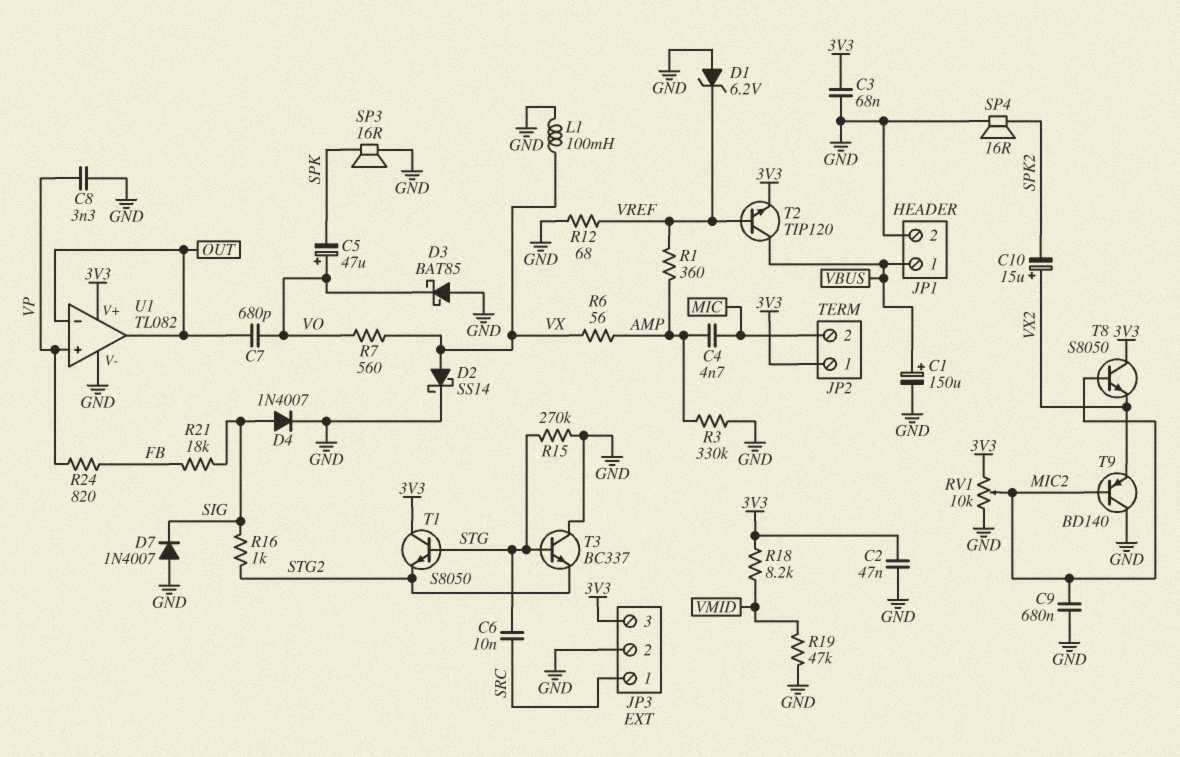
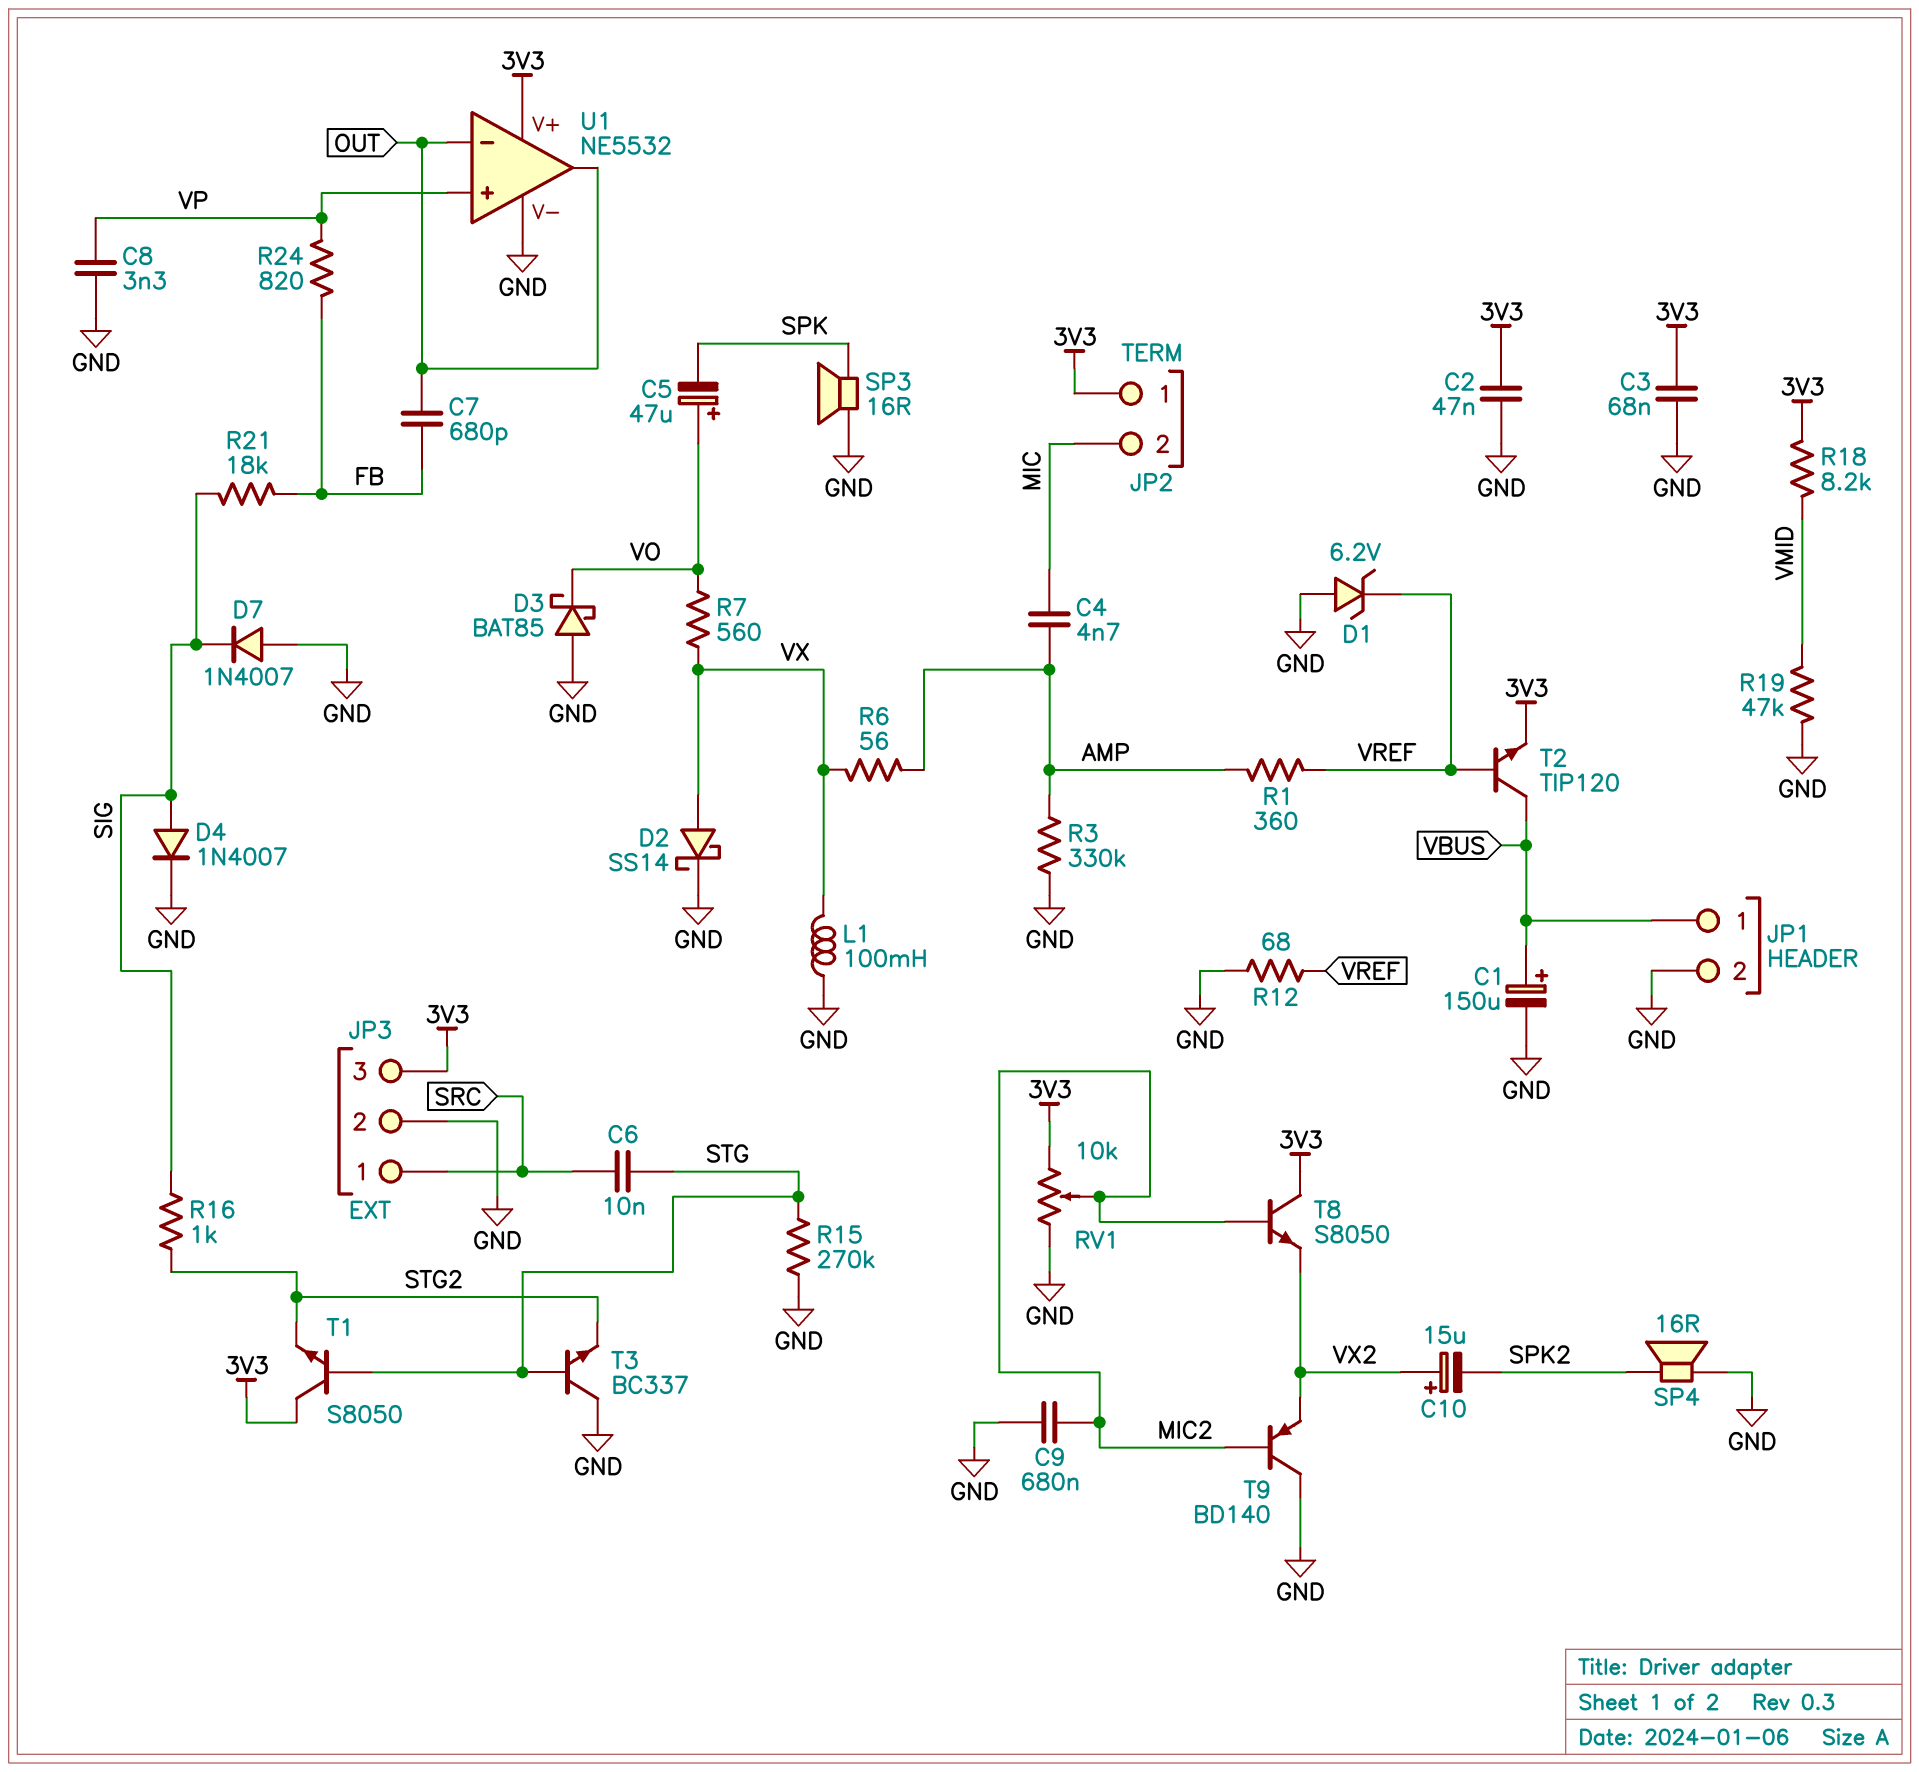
C7: 680pF (OUT, VO) -> 680pF (FB, OUT)
U1: TL082 -> NE5532

